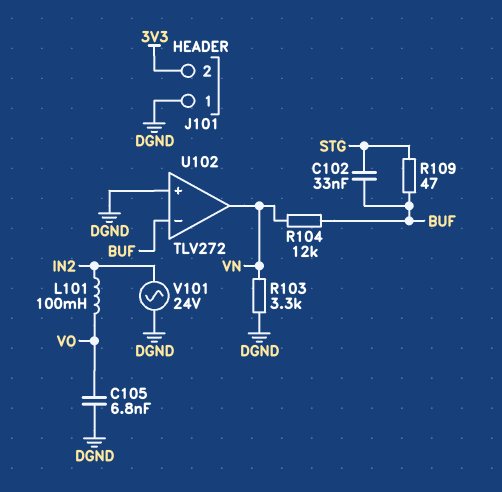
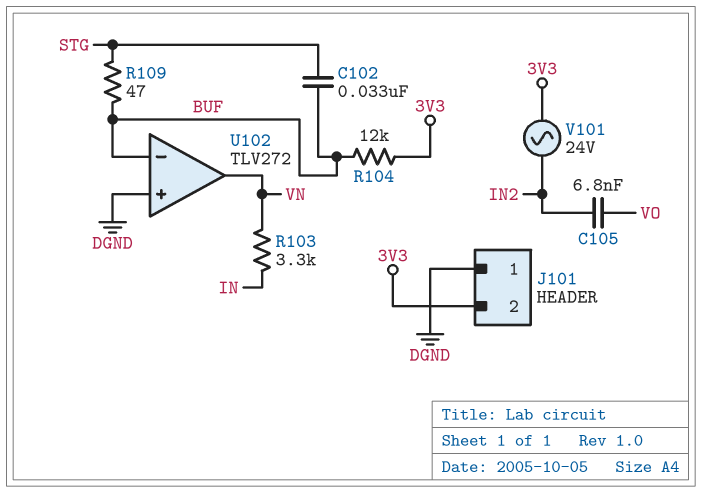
C105: 6.8nF (DGND, VO) -> 6.8nF (IN2, VO)
L101: 100mH (IN2, VO) -> none
R103: 3.3k (DGND, VN) -> 3.3k (IN, VN)
R104: 12k (BUF, VN) -> 12k (3V3, BUF)
V101: AC 24V (DGND, IN2) -> AC 24V (3V3, IN2)

